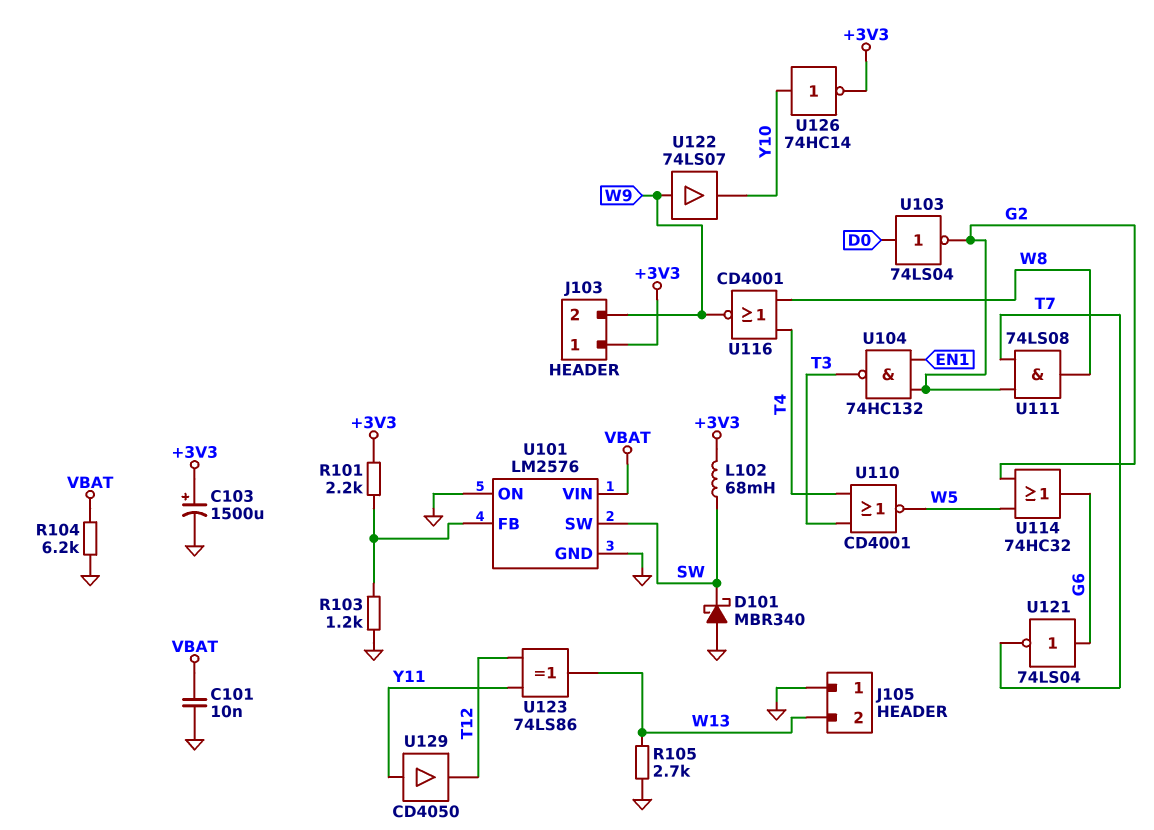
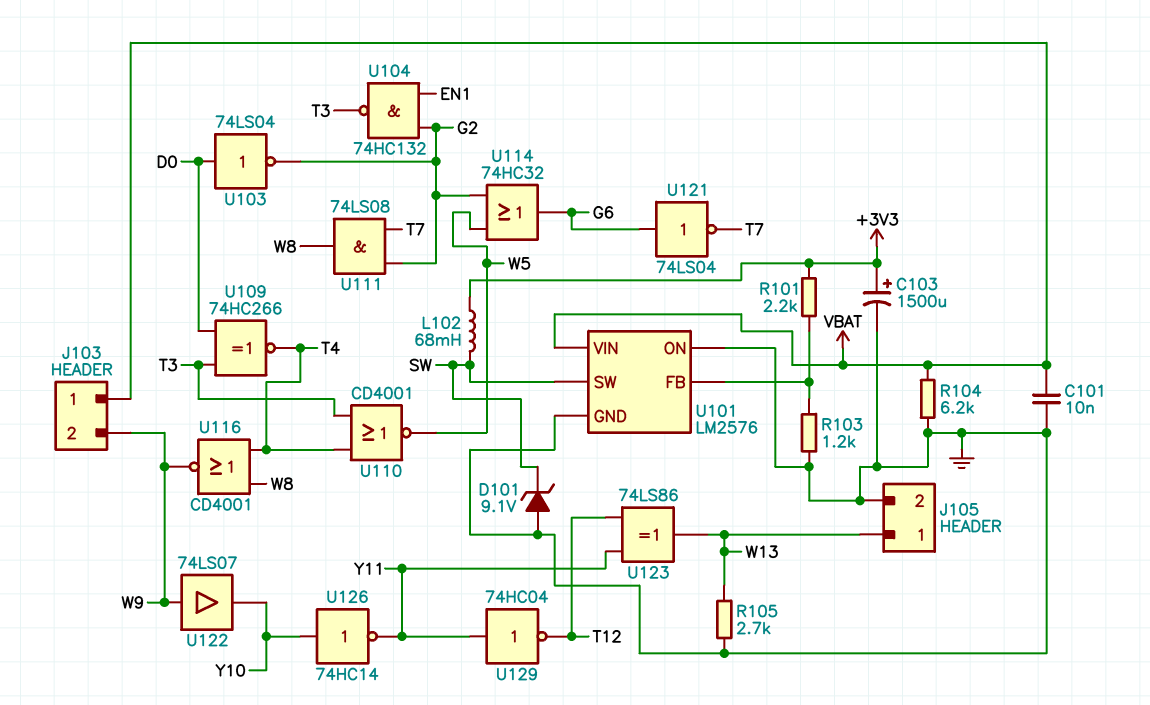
D101: schottky MBR340 (A GND, K SW) -> zener 9.1V (A GND, K SW)
J103 pin 1: +3V3 -> VBAT
J105 pin 1: GND -> W13
J105 pin 2: W13 -> GND
U109: none -> XNOR 74HC266 (in D0, in T3, out T4)
U126: NOT 74HC14 (in Y10, out +3V3) -> NOT 74HC14 (in Y10, out Y11)
U129: buffer CD4050 (in Y11, out T12) -> NOT 74HC04 (in Y11, out T12)

